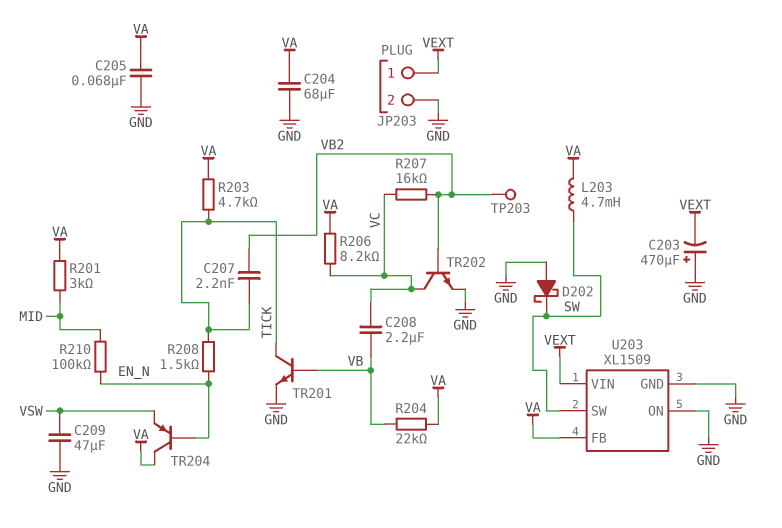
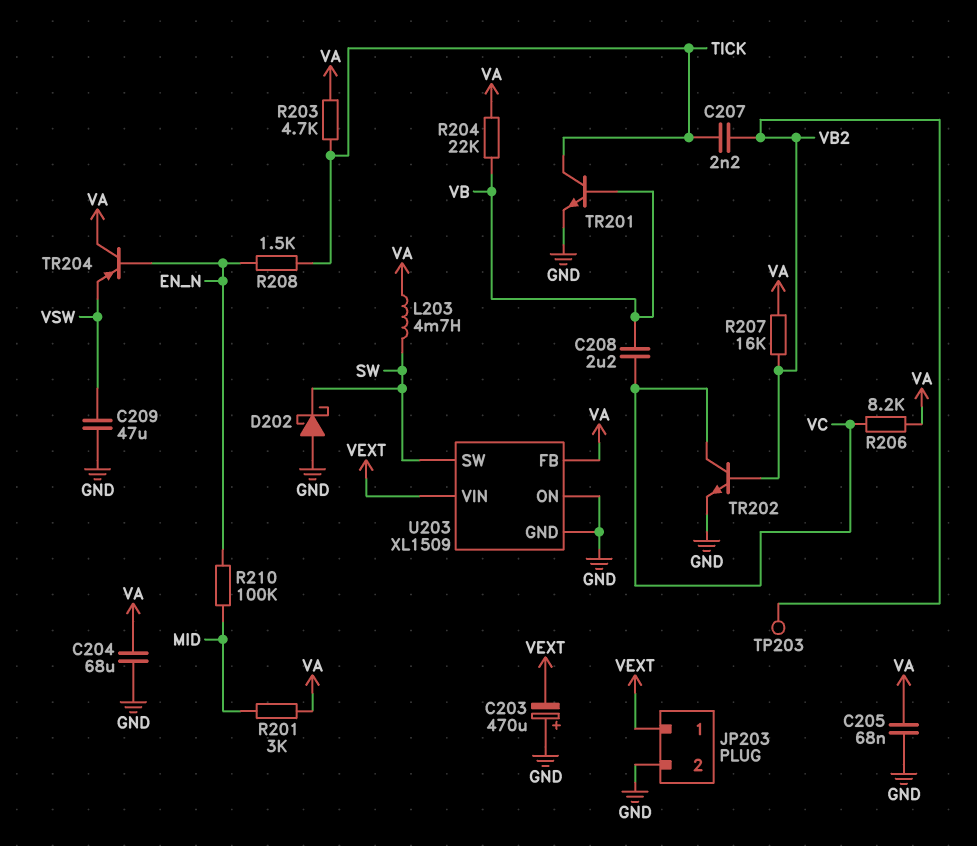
R207: 16k (VB2, VC) -> 16k (VA, VB2)

